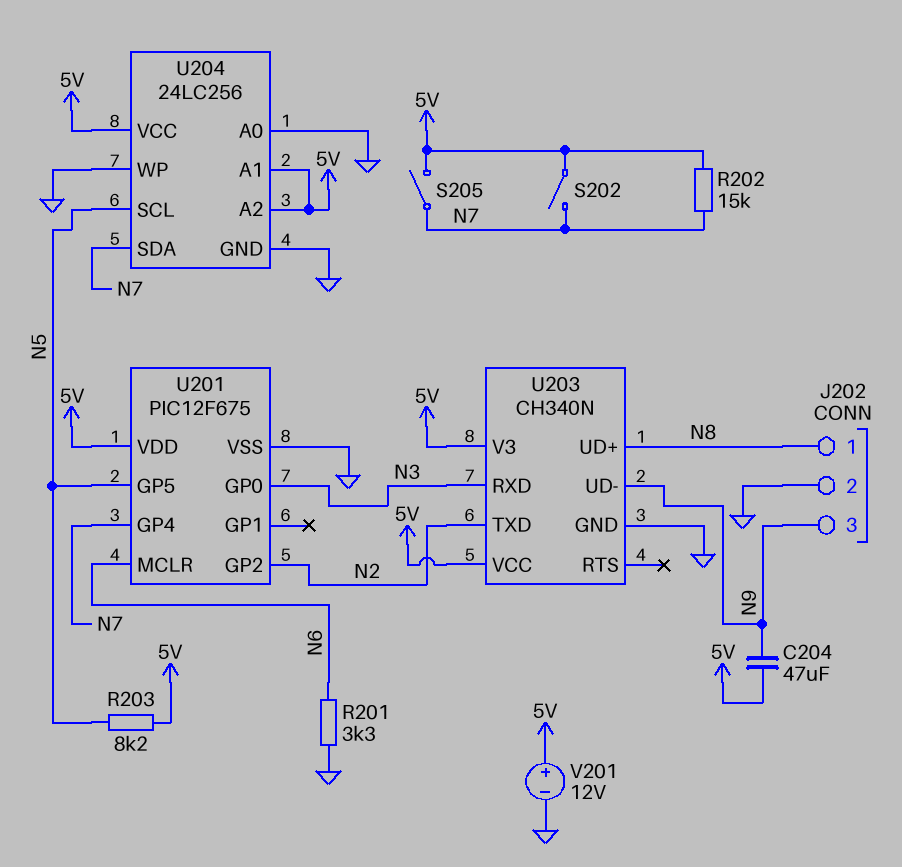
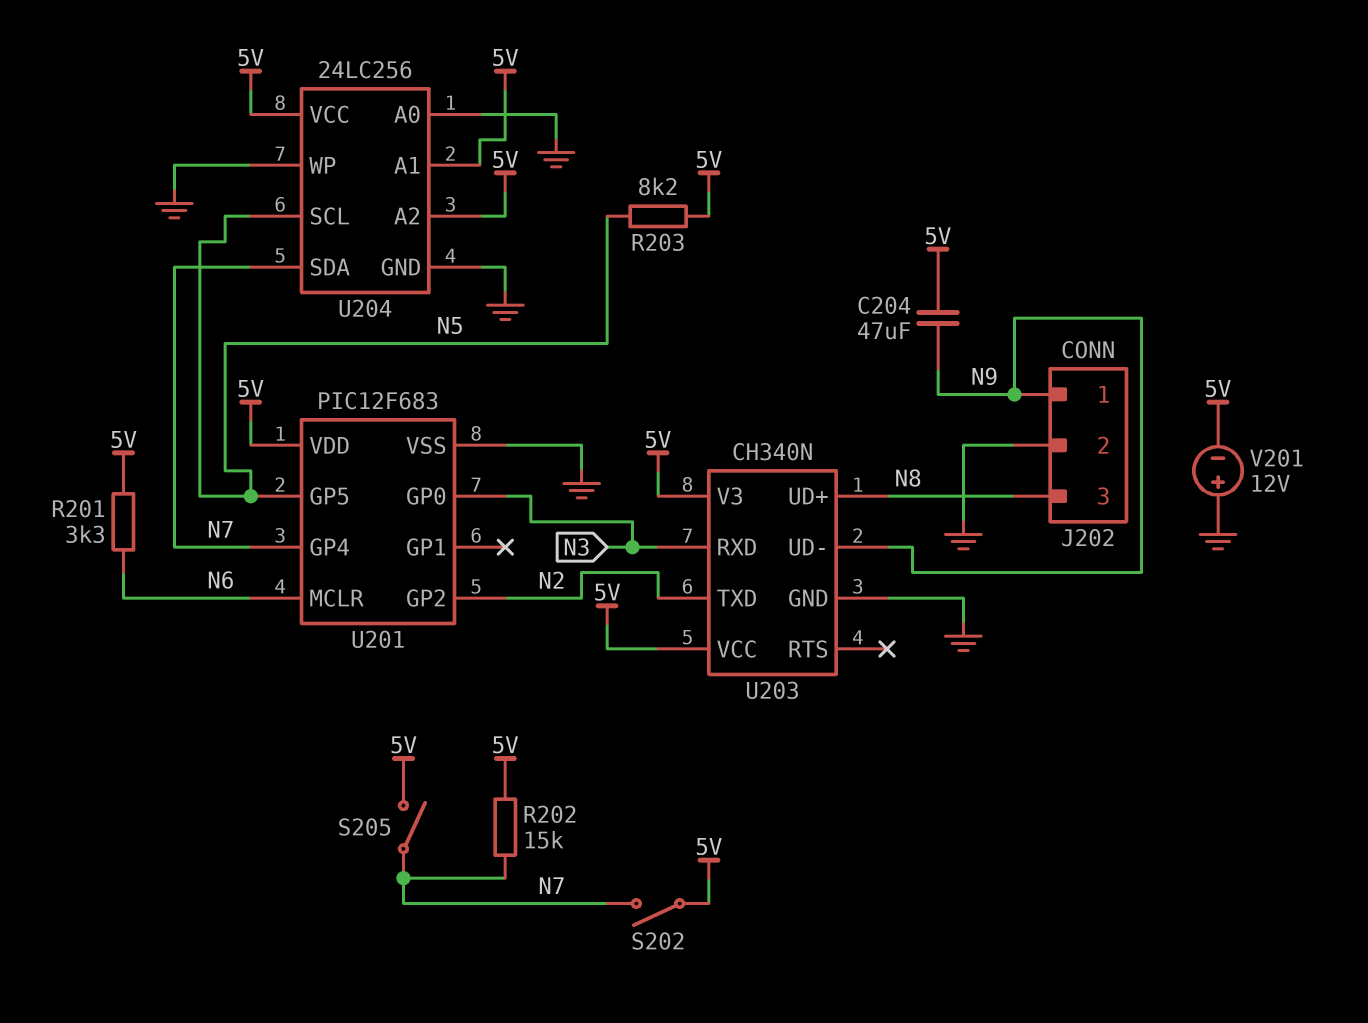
J202 pin 1: N8 -> N9
J202 pin 3: N9 -> N8
R201: 3.3k (GND, N6) -> 3.3k (5V, N6)
U201: PIC12F675 -> PIC12F683
V201: 12V (plus 5V, minus GND) -> 12V (plus GND, minus 5V)

